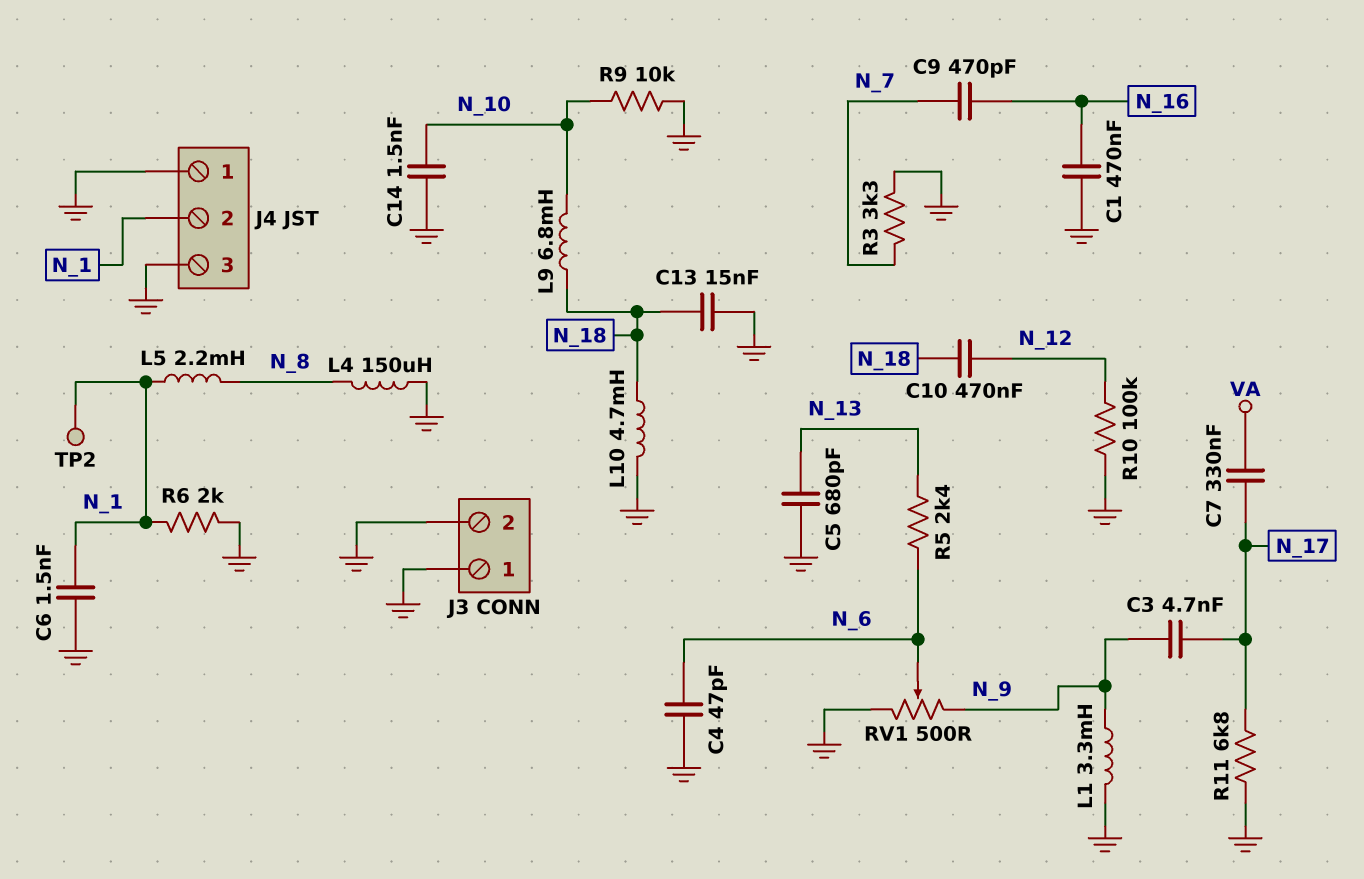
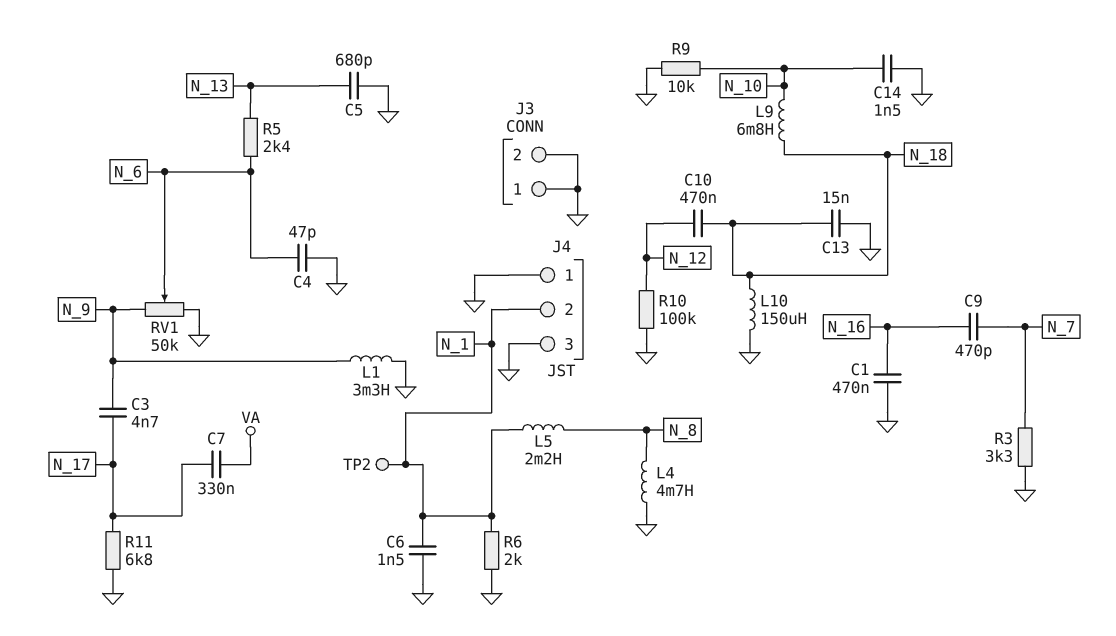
L4: 150uH (GND, N_8) -> 4.7mH (GND, N_8)
L10: 4.7mH (GND, N_18) -> 150uH (GND, N_18)
RV1: 500 (GND, N_9, wiper N_6) -> 50k (GND, N_9, wiper N_6)

